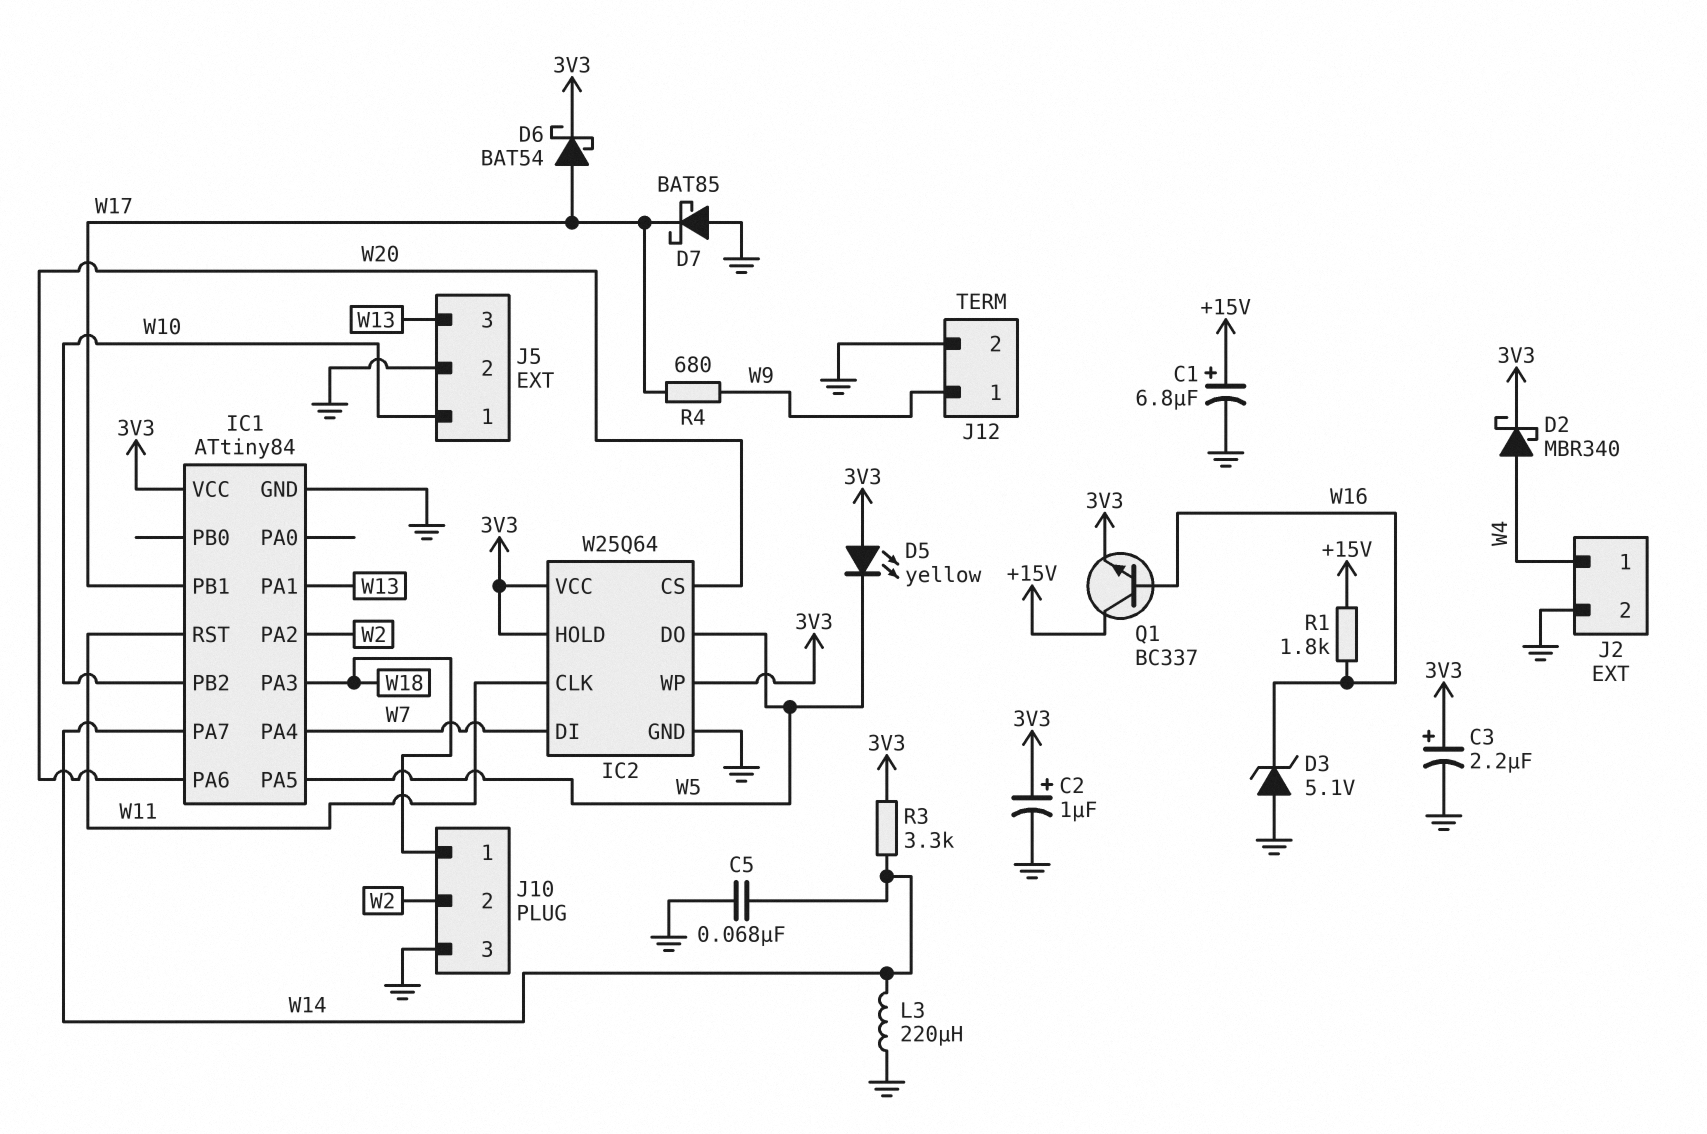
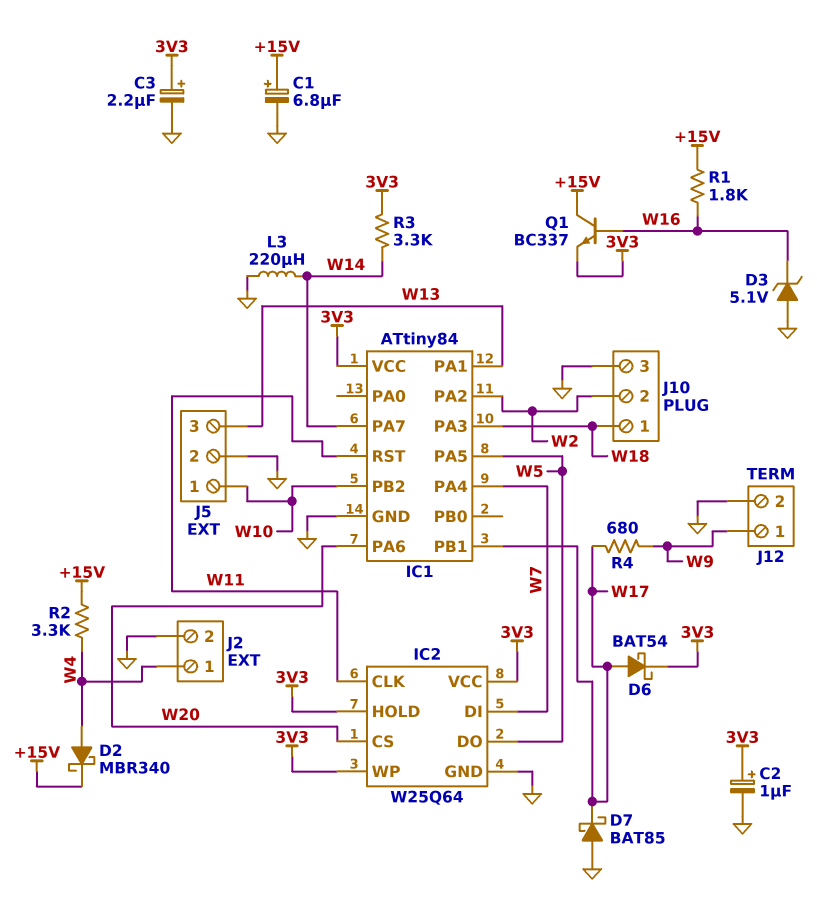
C5: 68nF (GND, W14) -> none
D2: schottky MBR340 (A W4, K 3V3) -> schottky MBR340 (A W4, K +15V)
D5: LED yellow (A 3V3, K W5) -> none
R2: none -> 3.3k (+15V, W4)

